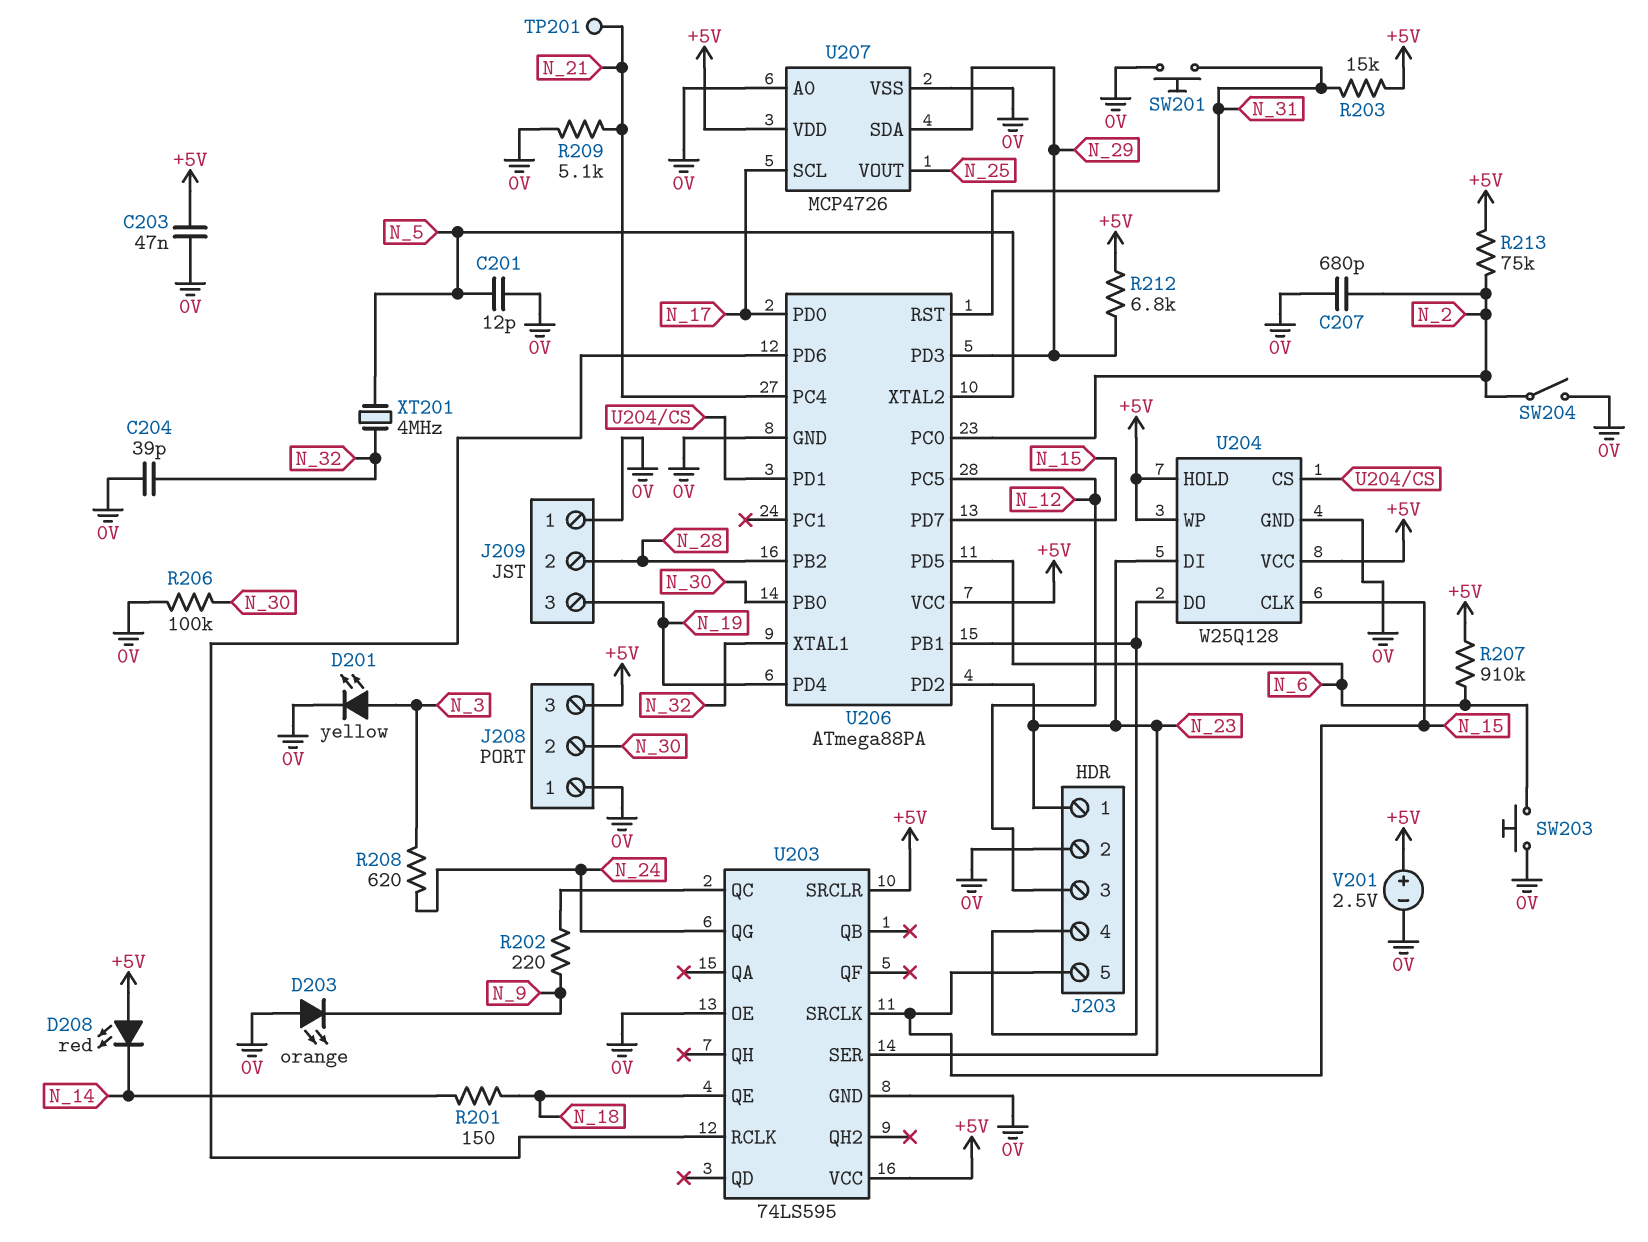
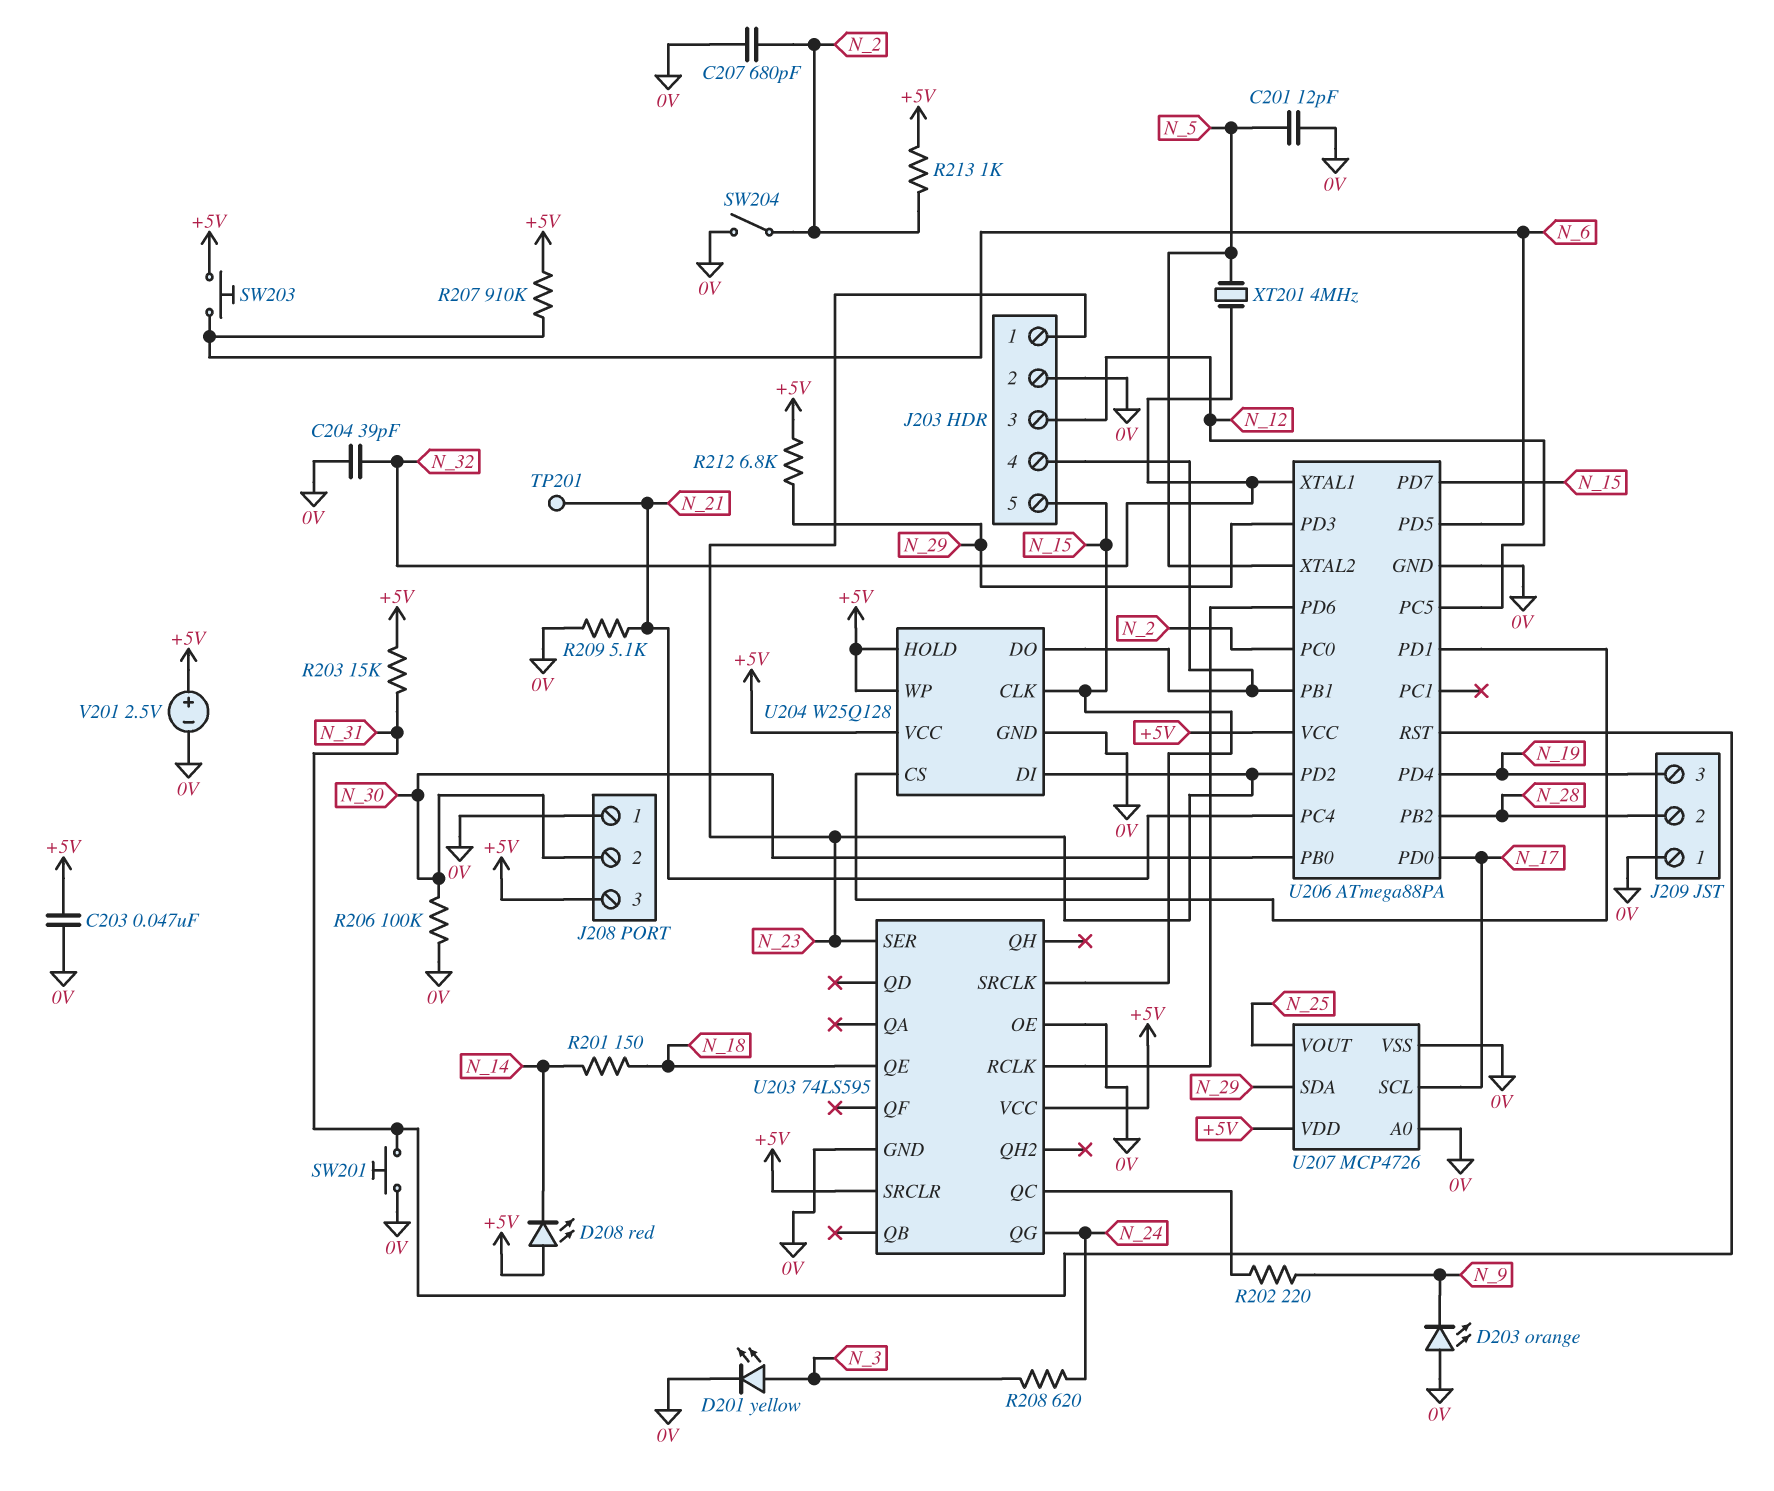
R213: 75k (+5V, N_2) -> 1k (+5V, N_2)
SW203: button (0V, N_6) -> button (+5V, N_6)

